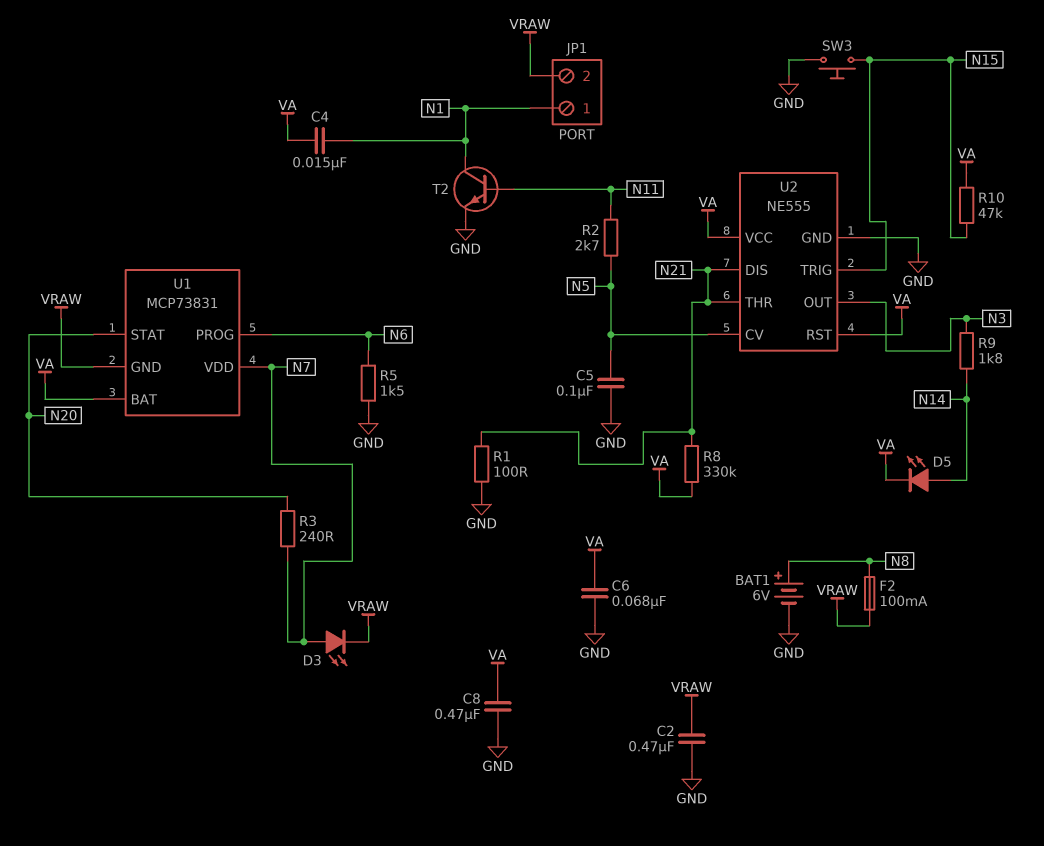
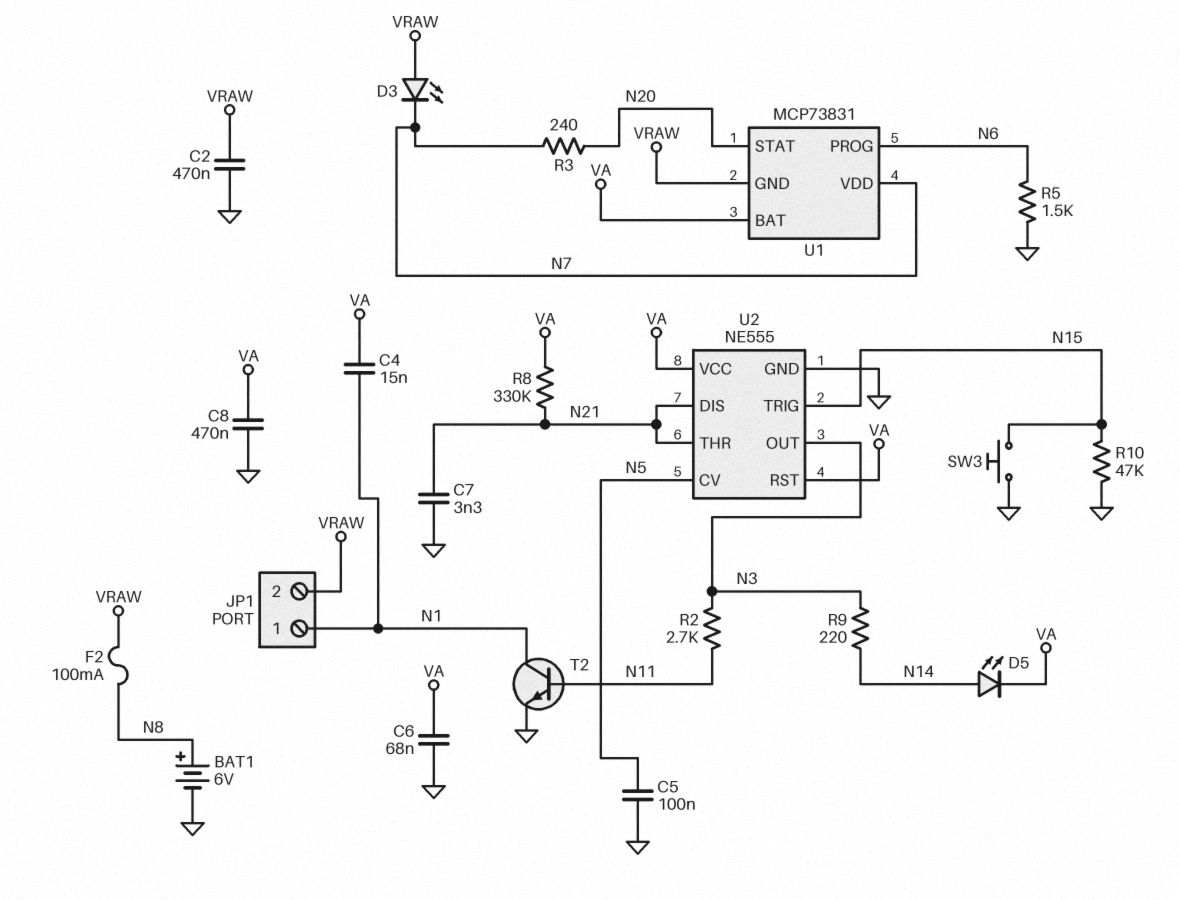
C7: none -> 3.3nF (GND, N21)
D3: LED (A N7, K VRAW) -> LED (A VRAW, K N7)
R1: 100 (GND, N21) -> none
R2: 2.7k (N5, N11) -> 2.7k (N3, N11)
R9: 1.8k (N3, N14) -> 220 (N3, N14)
R10: 47k (N15, VA) -> 47k (GND, N15)

